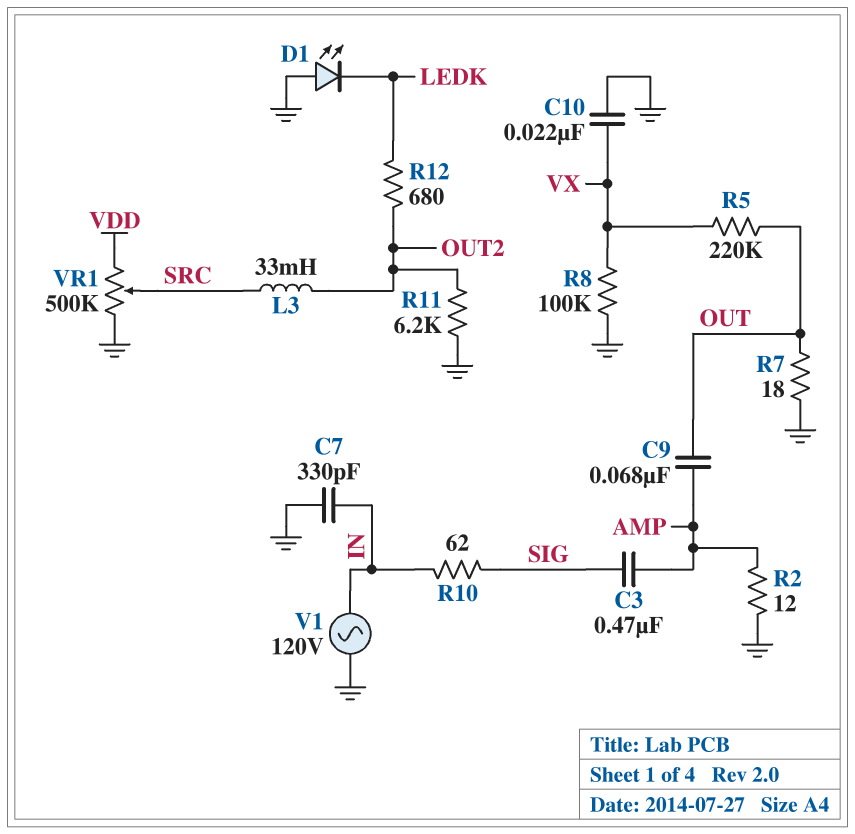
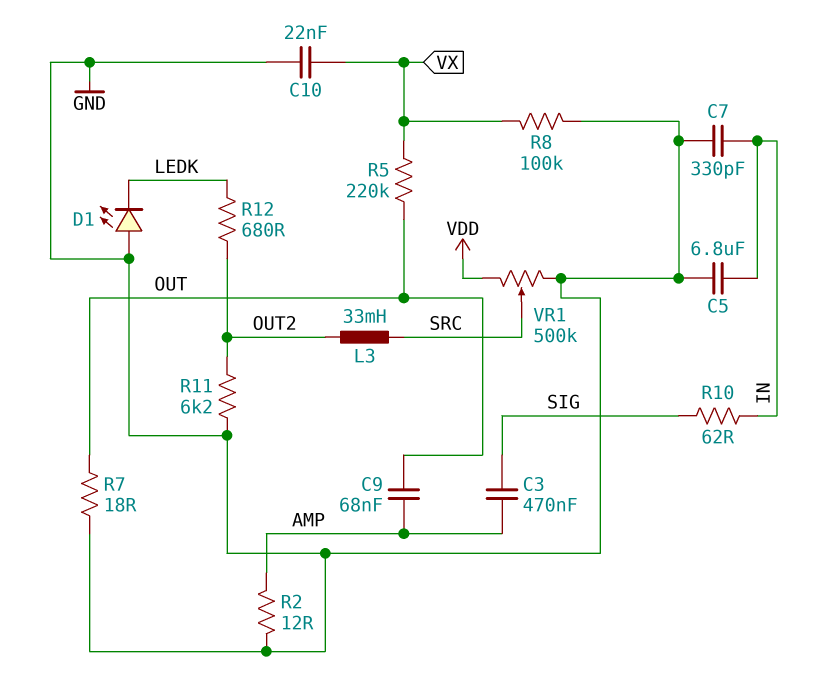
C5: none -> 6.8uF (GND, IN)
V1: AC 120V (GND, IN) -> none

